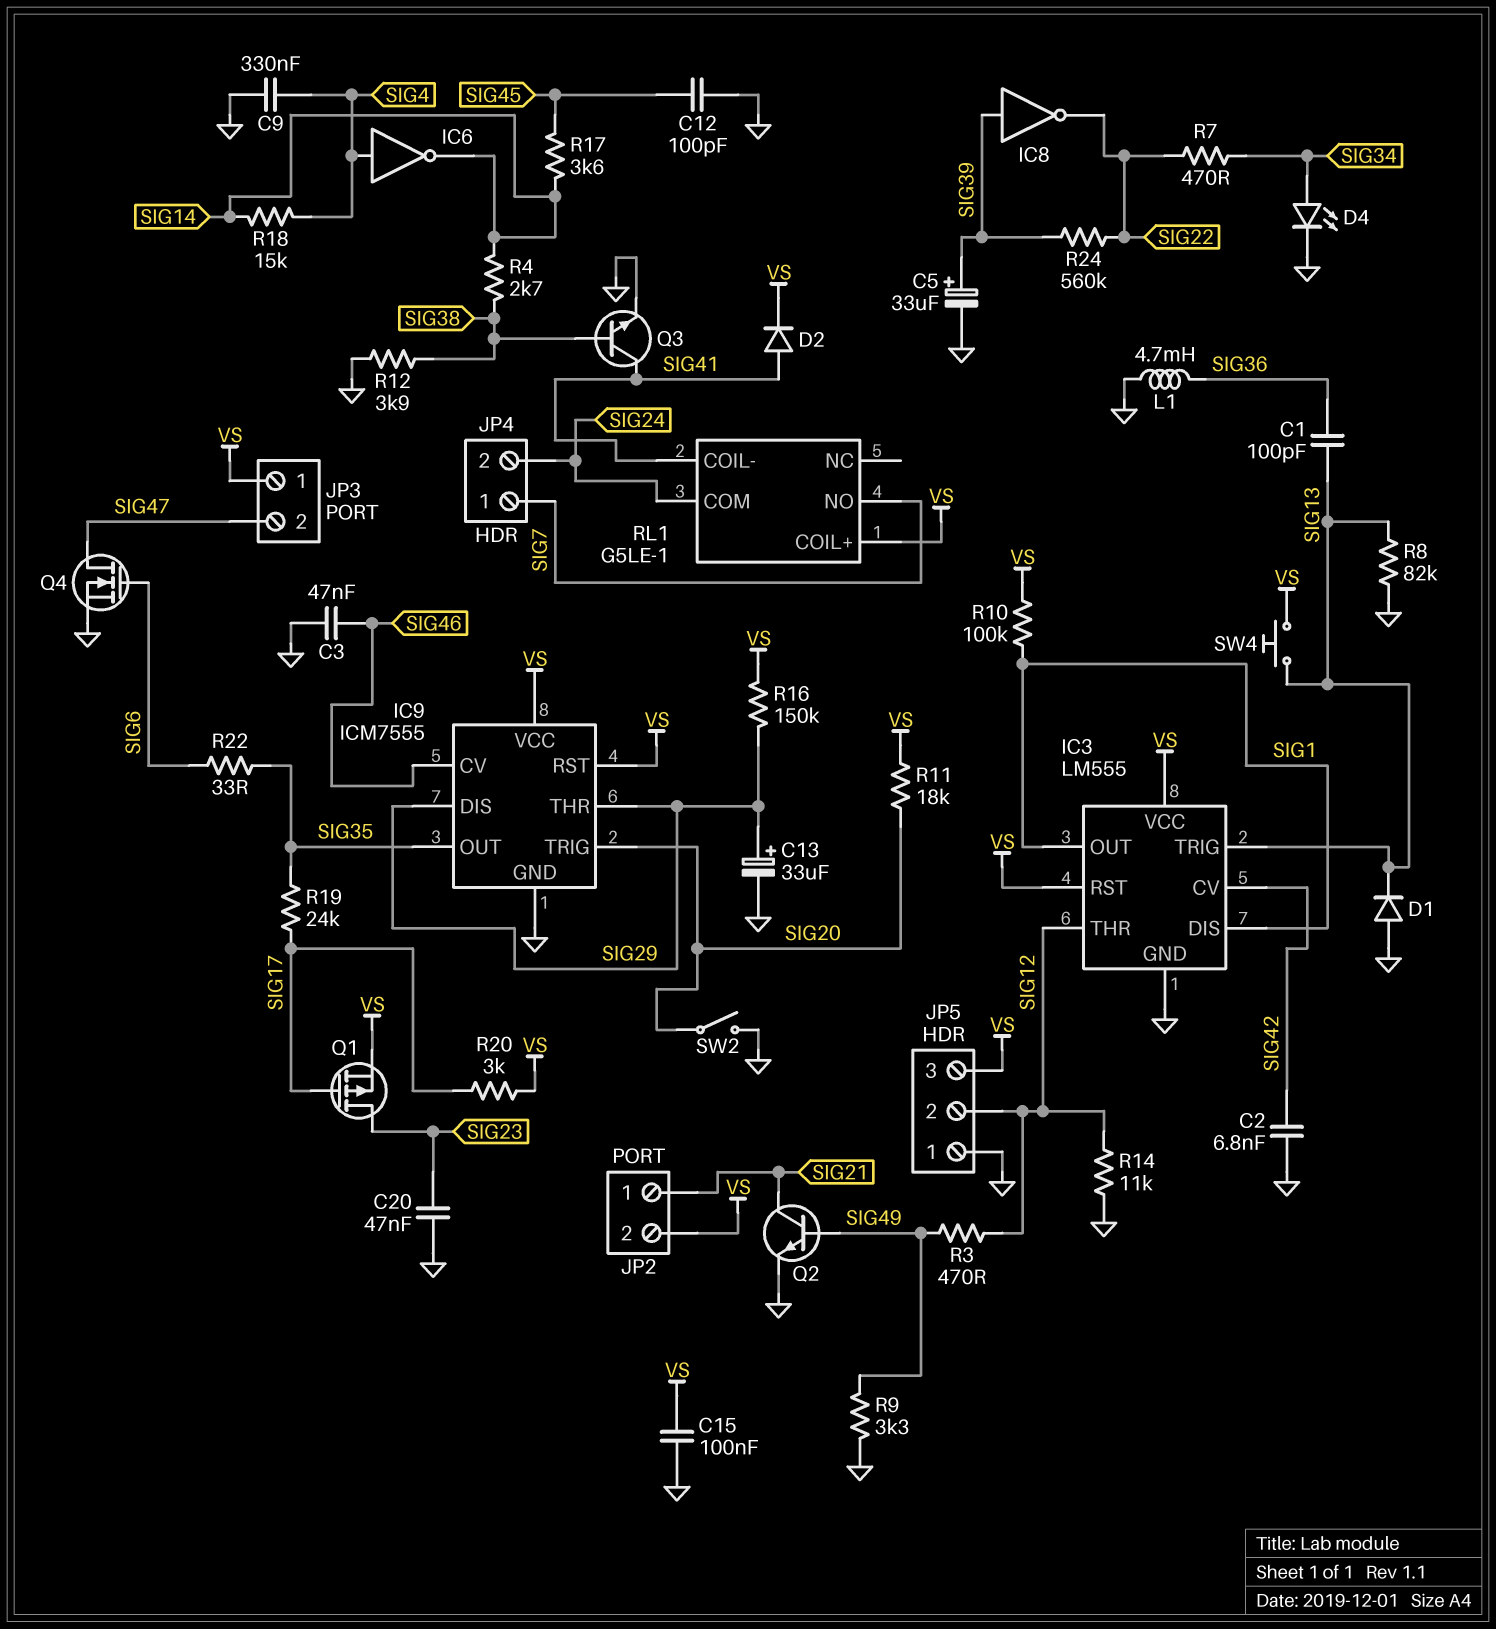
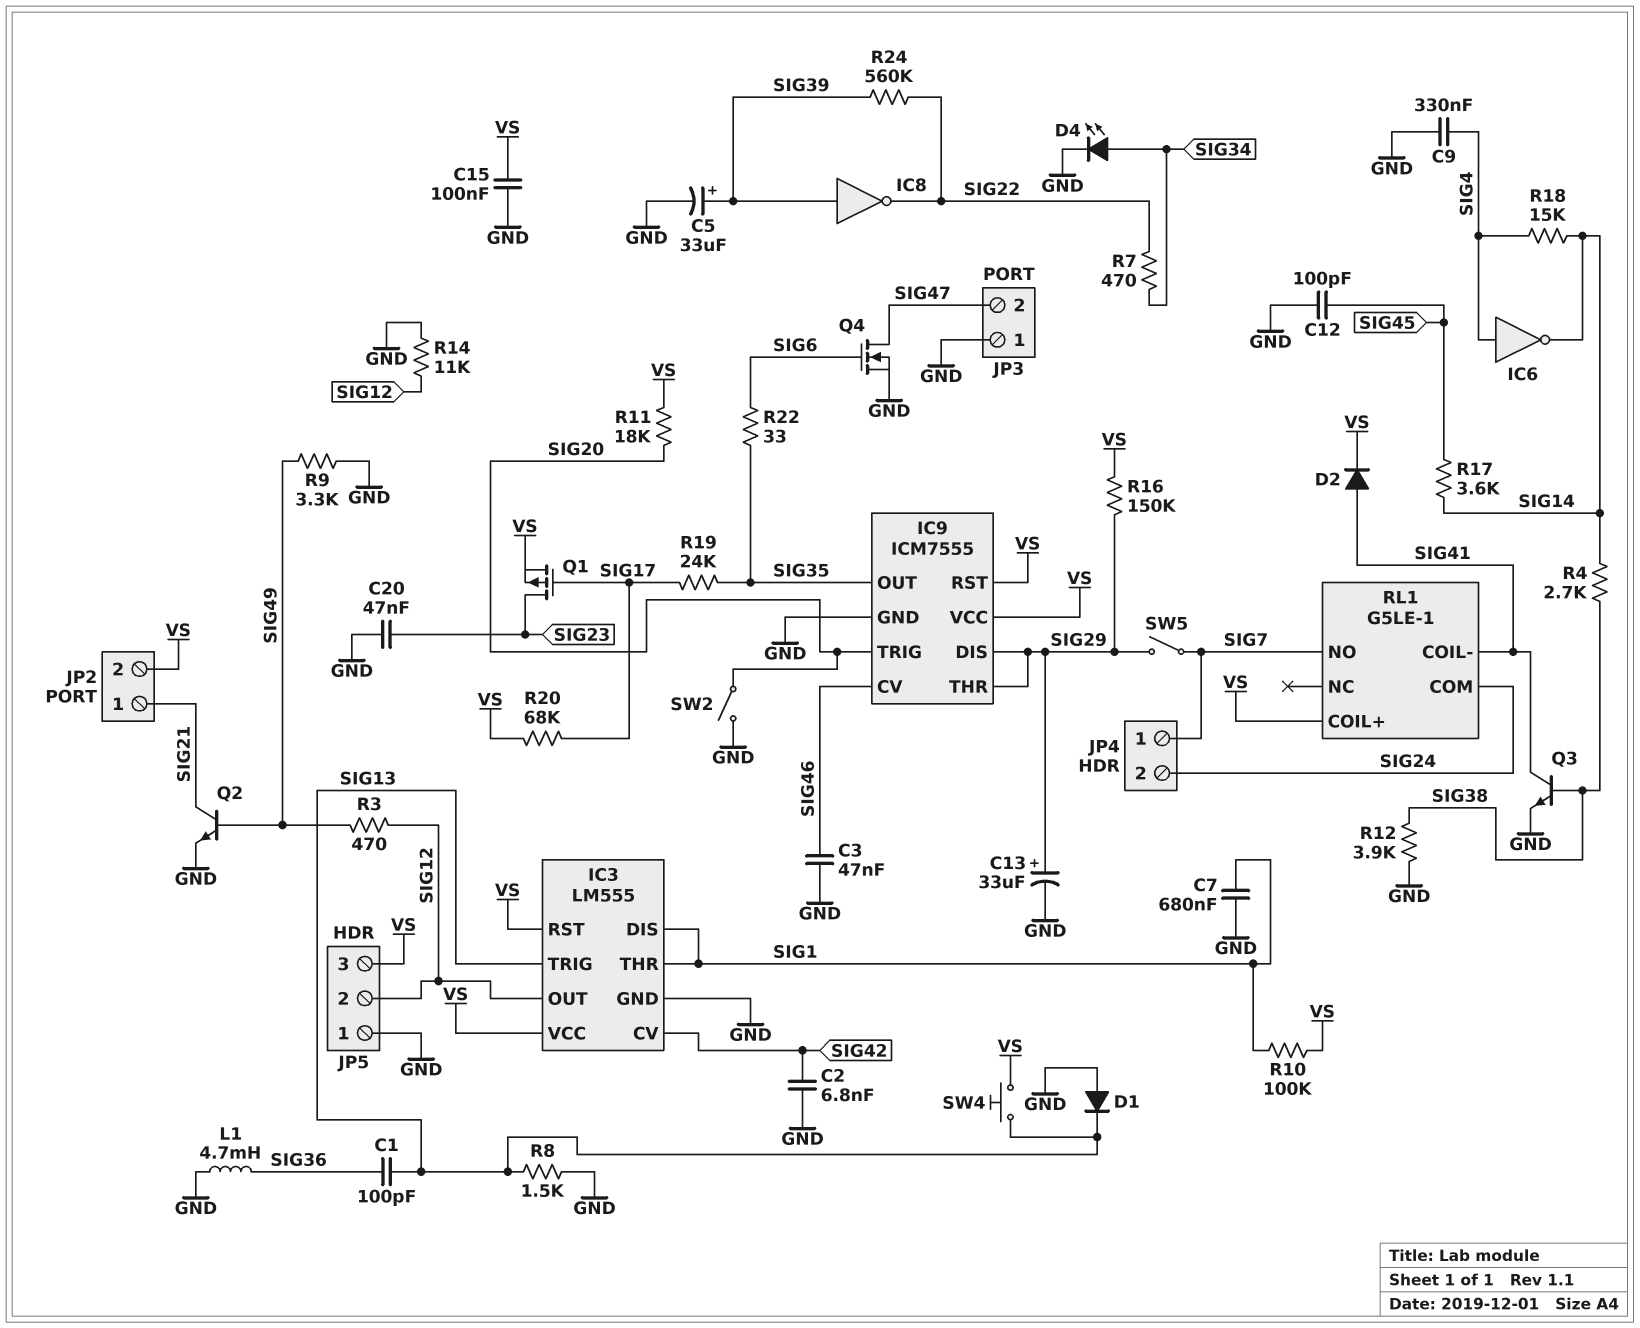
C7: none -> 680nF (GND, SIG1)
IC3 pin OUT: SIG1 -> SIG12
IC3 pin THR: SIG12 -> SIG1
JP3 pin 1: VS -> GND
R8: 82k (GND, SIG13) -> 1.5k (GND, SIG13)
R20: 3k (SIG17, VS) -> 68k (SIG17, VS)
SW5: none -> switch (SIG7, SIG29)

